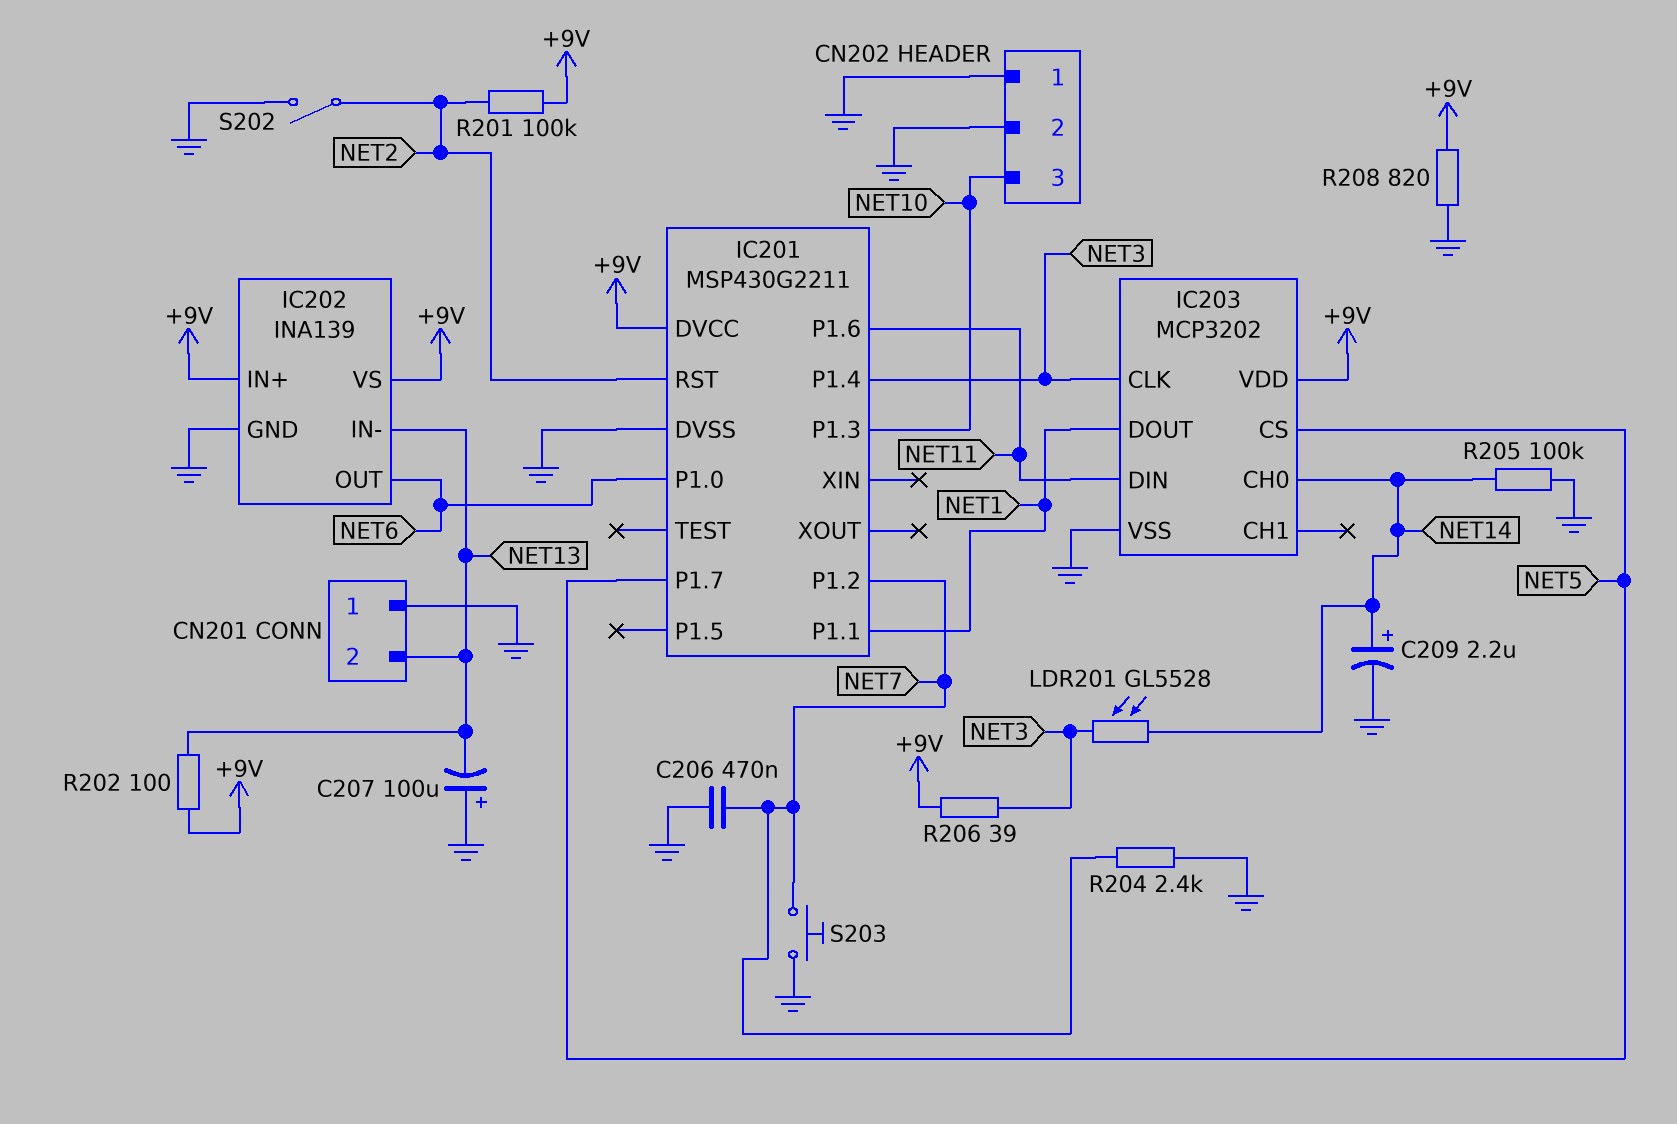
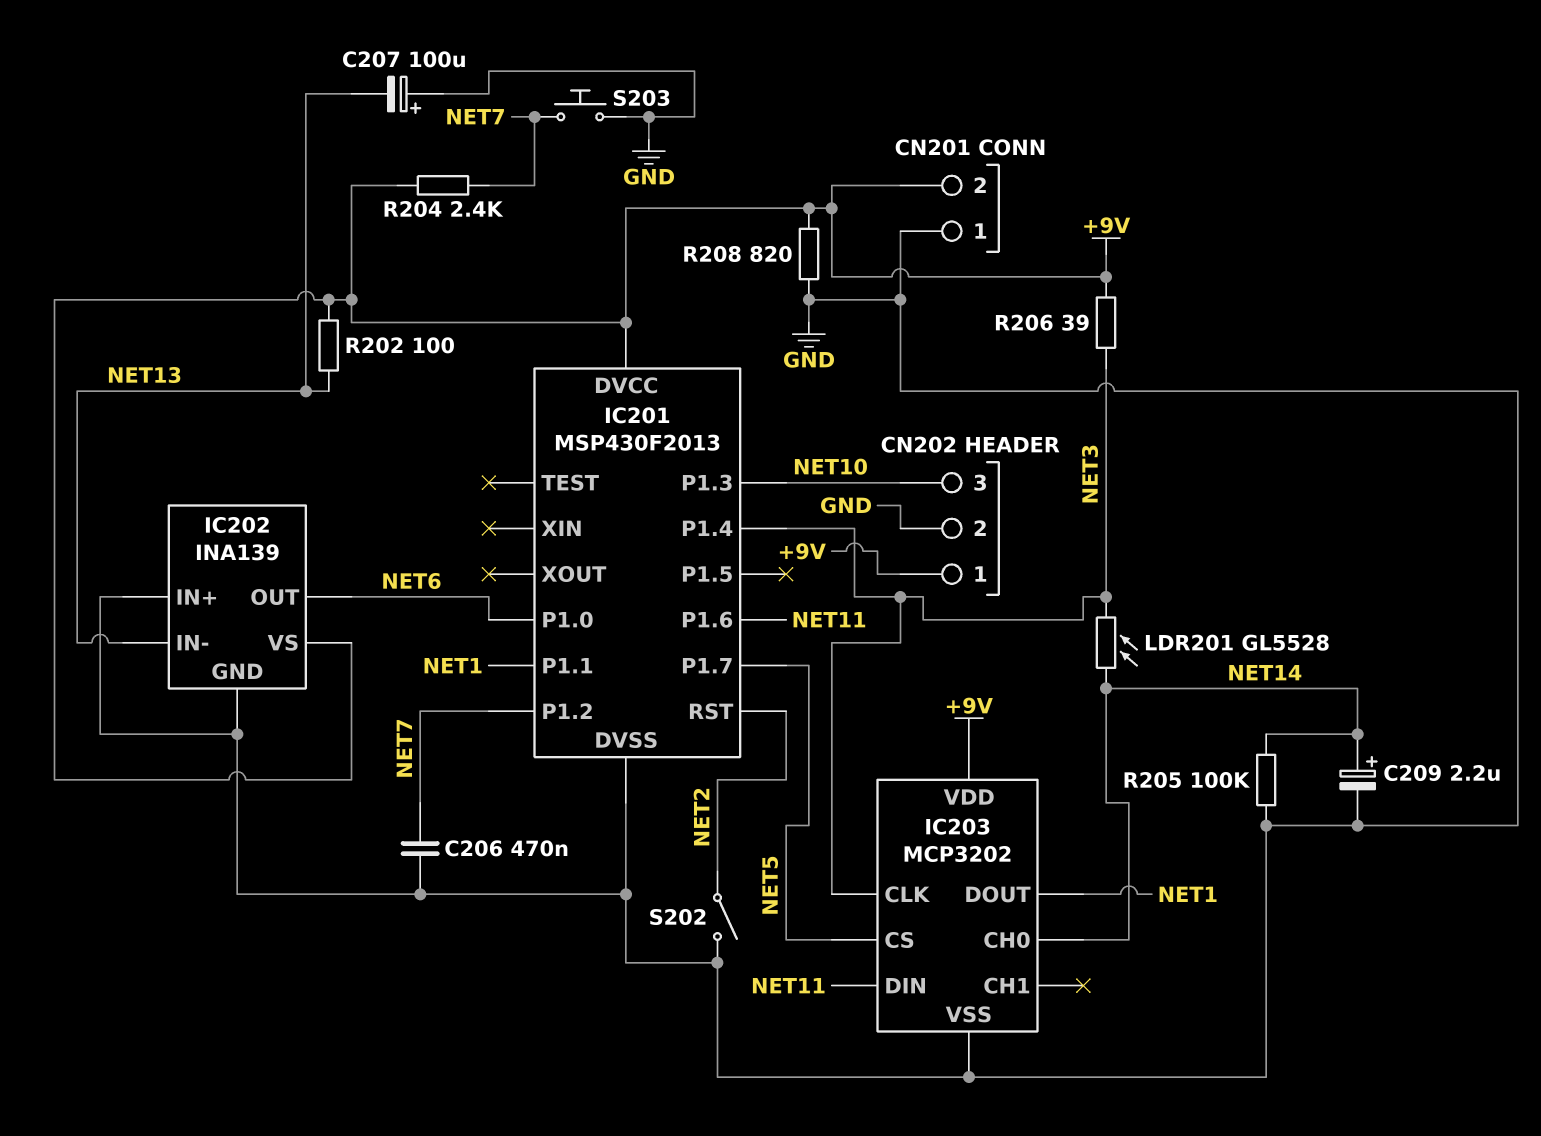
CN201 pin 2: NET13 -> +9V
CN202 pin 1: GND -> +9V
IC201: MSP430G2211 -> MSP430F2013
IC202 pin IN+: +9V -> GND
R201: 100k (+9V, NET2) -> none
R204: 2.4k (GND, NET7) -> 2.4k (+9V, NET7)

